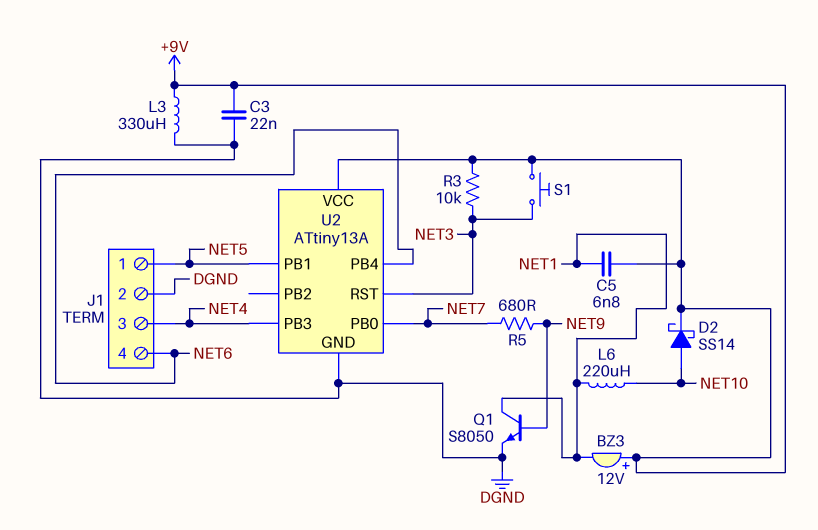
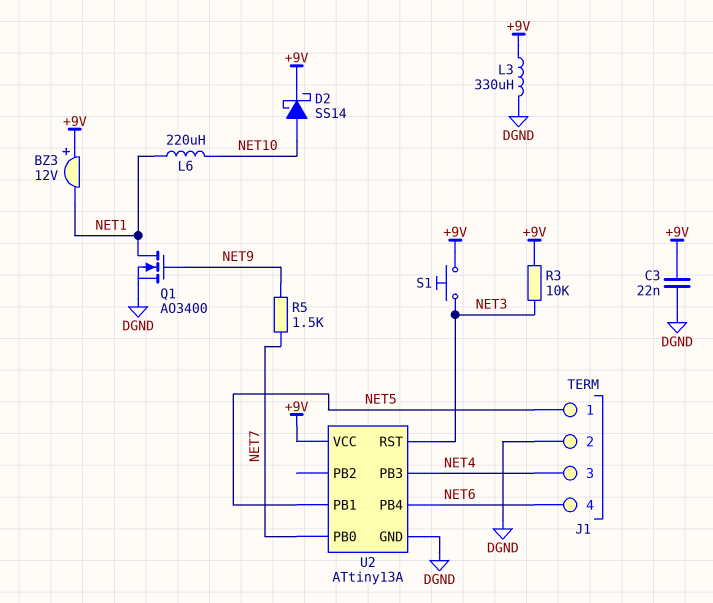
C5: 6.8nF (+9V, NET1) -> none
Q1: NPN S8050 (B NET9, C NET1, E DGND) -> NMOS AO3400 (G NET9, D NET1, S DGND)
R5: 680 (NET7, NET9) -> 1.5k (NET7, NET9)

